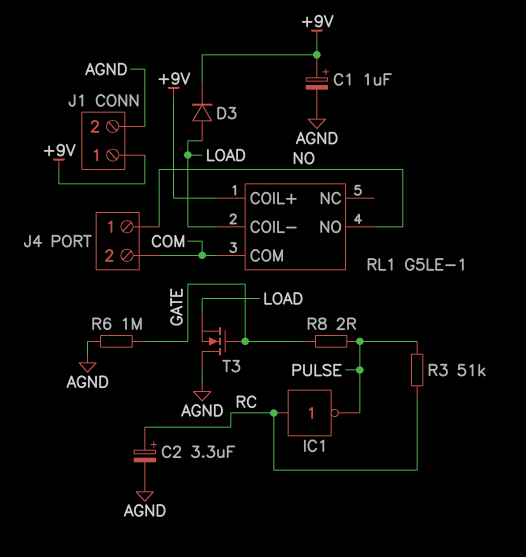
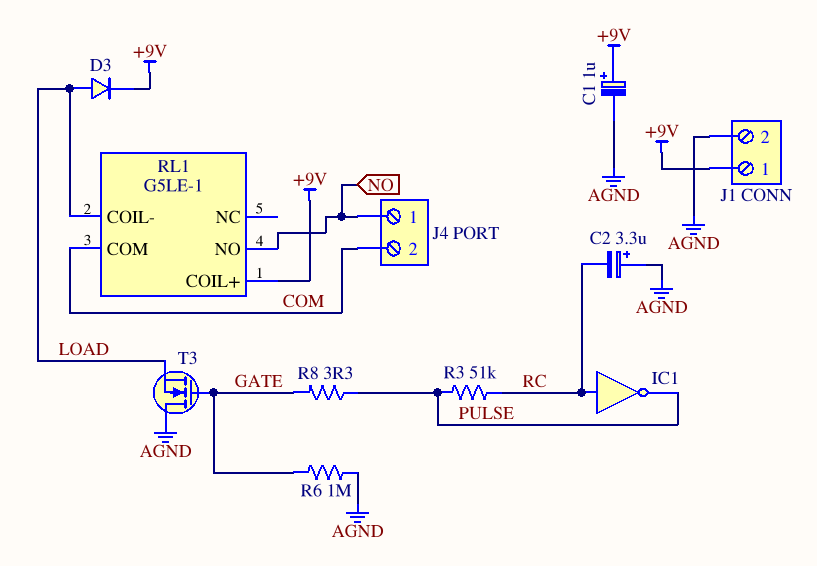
C2: 3.3uF (plus RC, minus AGND) -> 3.3uF (plus AGND, minus RC)
R8: 2 (GATE, PULSE) -> 3.3 (GATE, PULSE)

